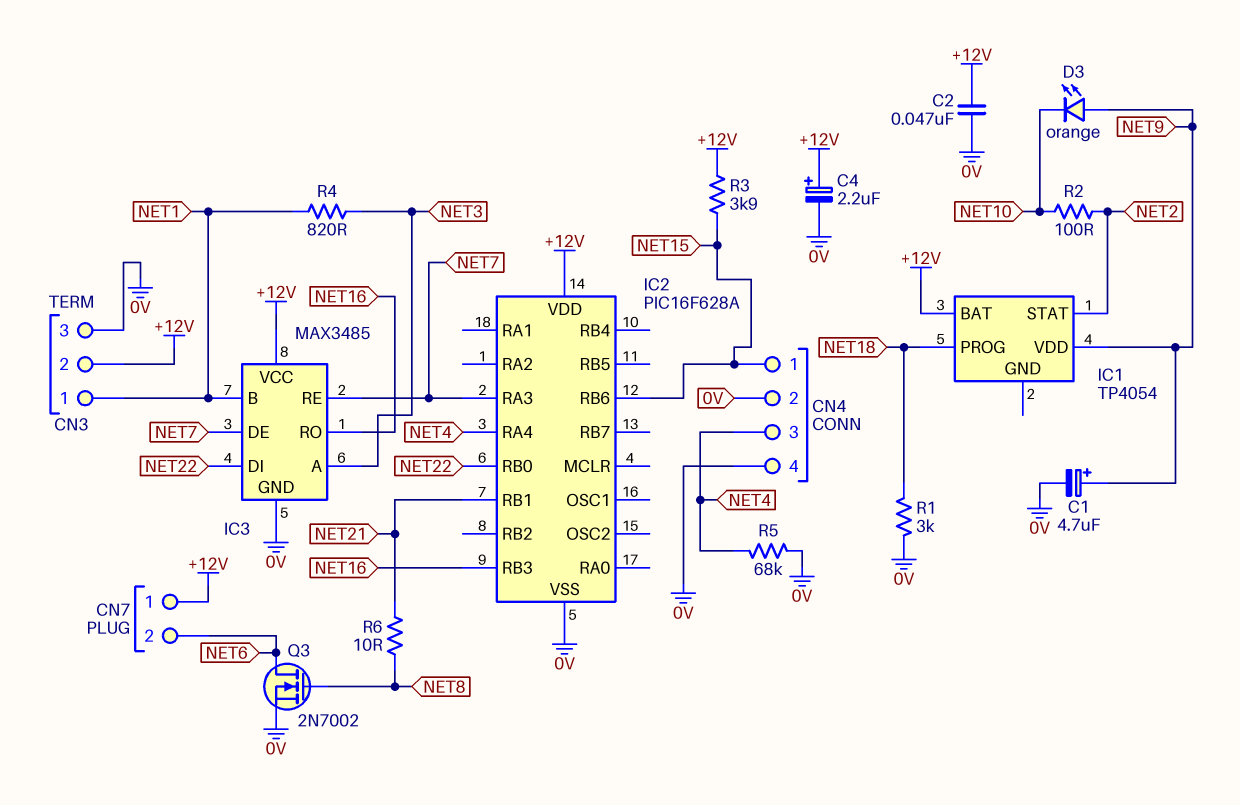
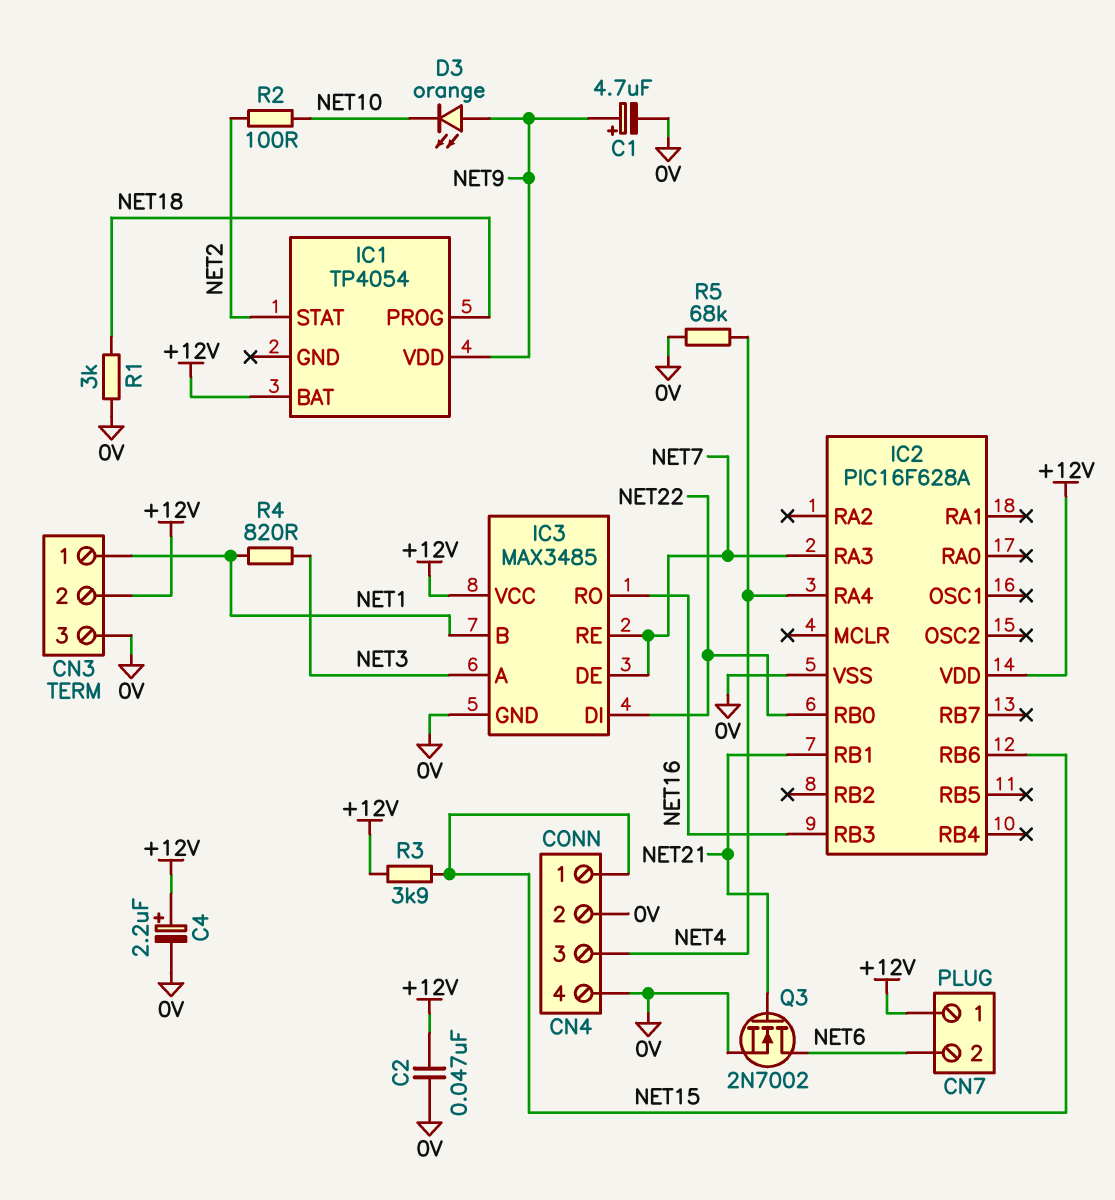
Q3: NMOS 2N7002 (G NET8, D NET6, S 0V) -> NMOS 2N7002 (G NET21, D NET6, S 0V)
R6: 10 (NET8, NET21) -> none

